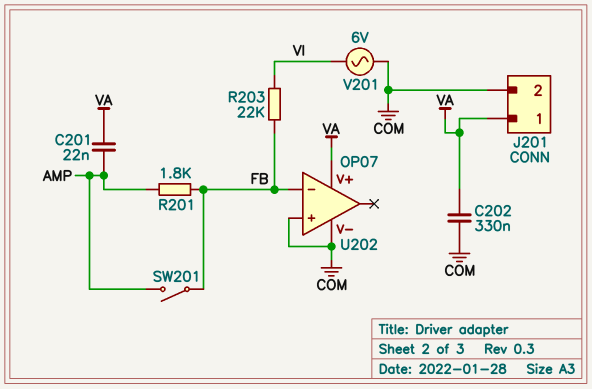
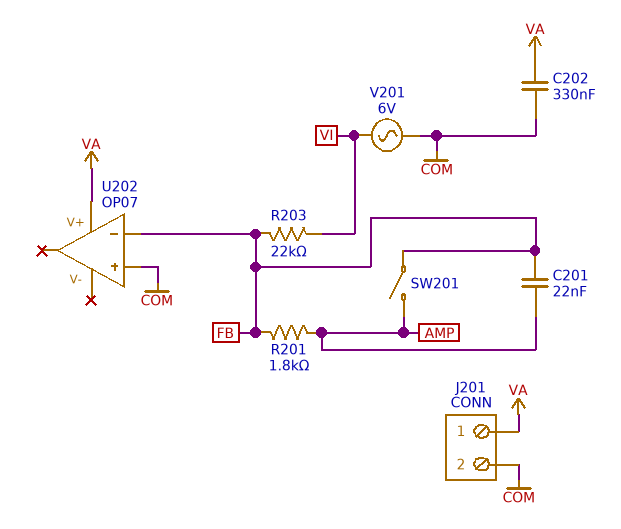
C201: 22nF (AMP, VA) -> 22nF (AMP, FB)
U202 pin V-: COM -> none

